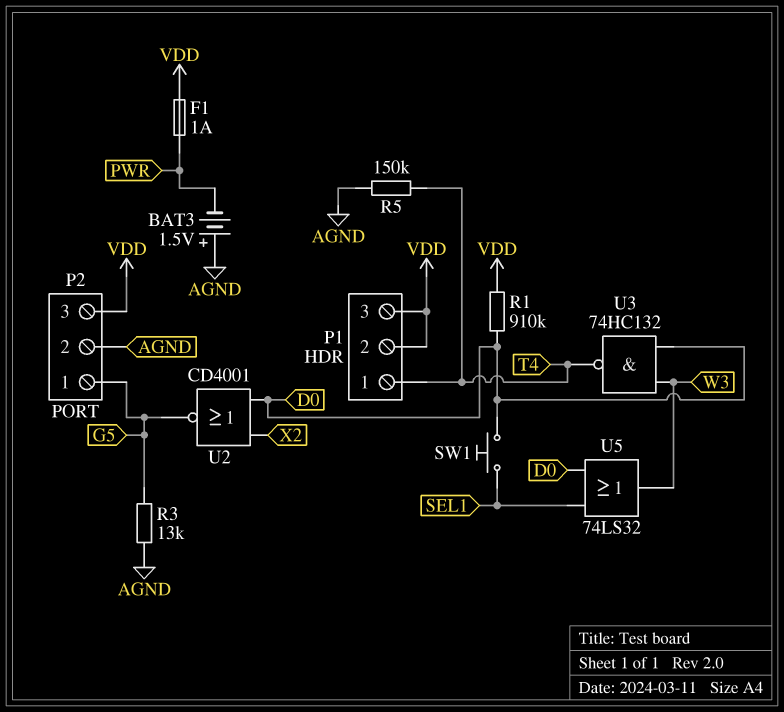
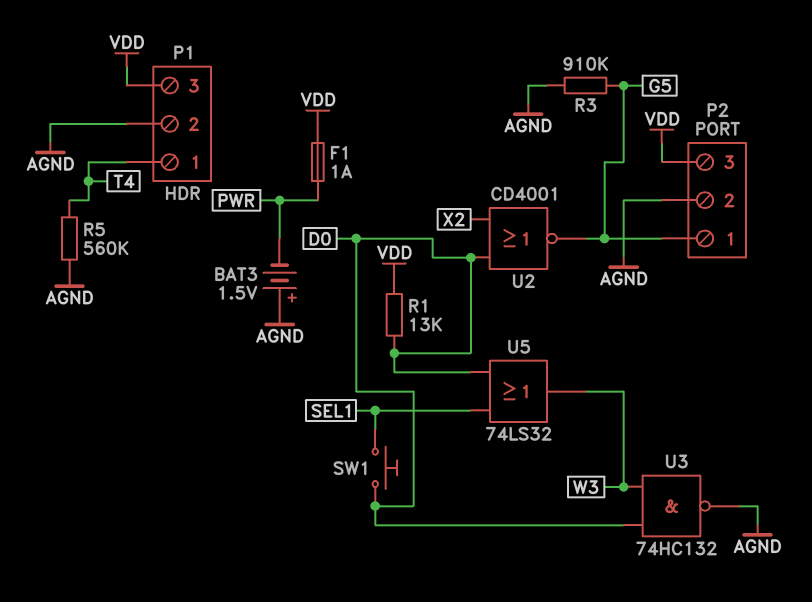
P1 pin 2: VDD -> AGND
R1: 910k (D0, VDD) -> 13k (D0, VDD)
R3: 13k (AGND, G5) -> 910k (AGND, G5)
R5: 150k (AGND, T4) -> 560k (AGND, T4)
U3: NAND 74HC132 (in D0, in W3, out T4) -> NAND 74HC132 (in D0, in W3, out AGND)

